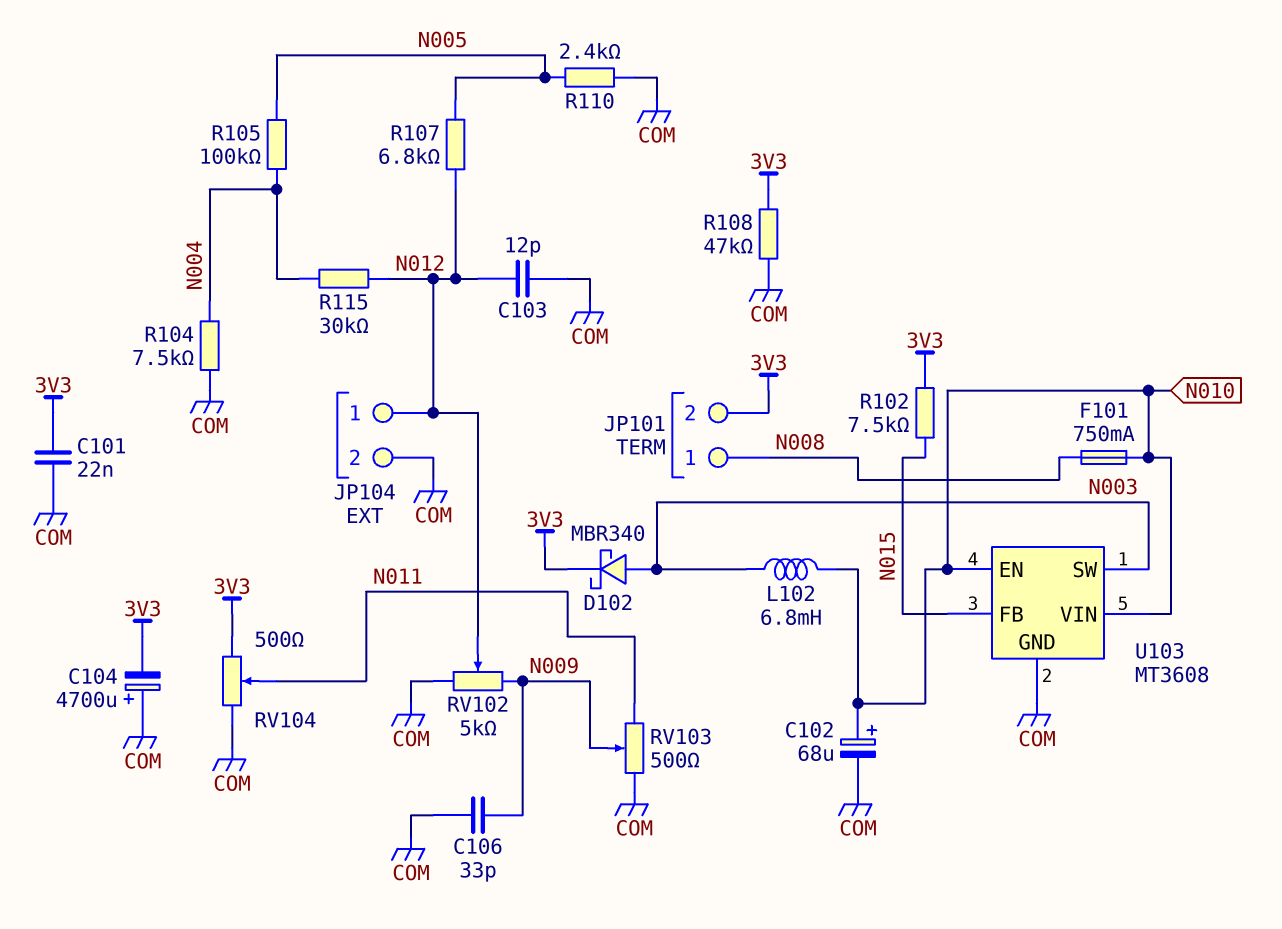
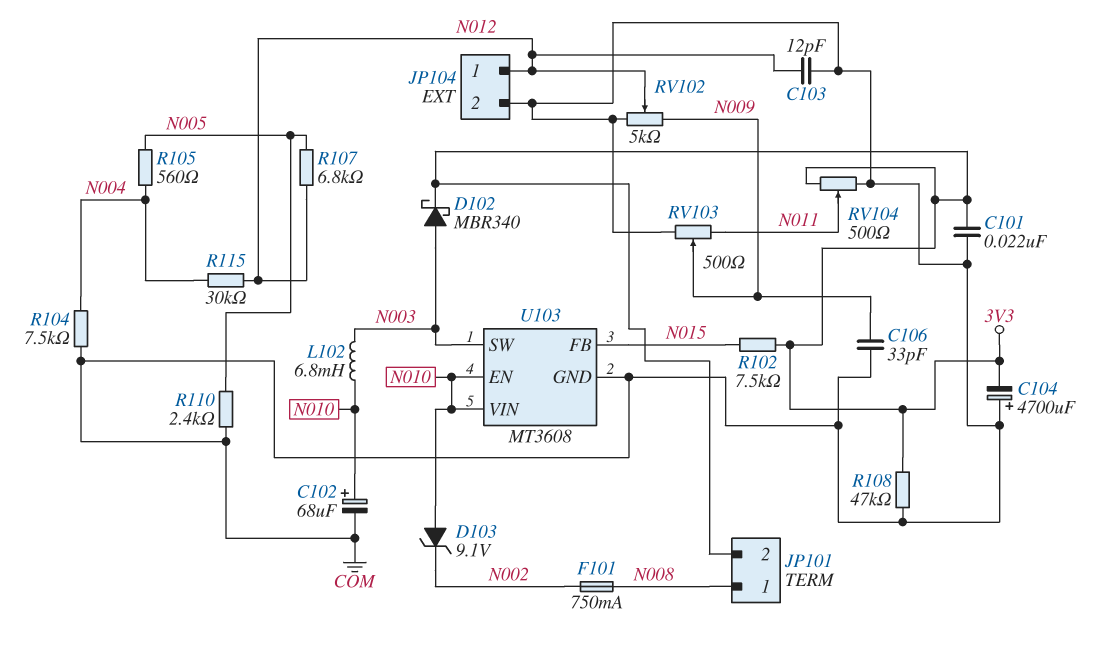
D103: none -> zener 9.1V (A N010, K N002)
F101: 750mA (N008, N010) -> 750mA (N002, N008)
R105: 100k (N004, N005) -> 560 (N004, N005)

